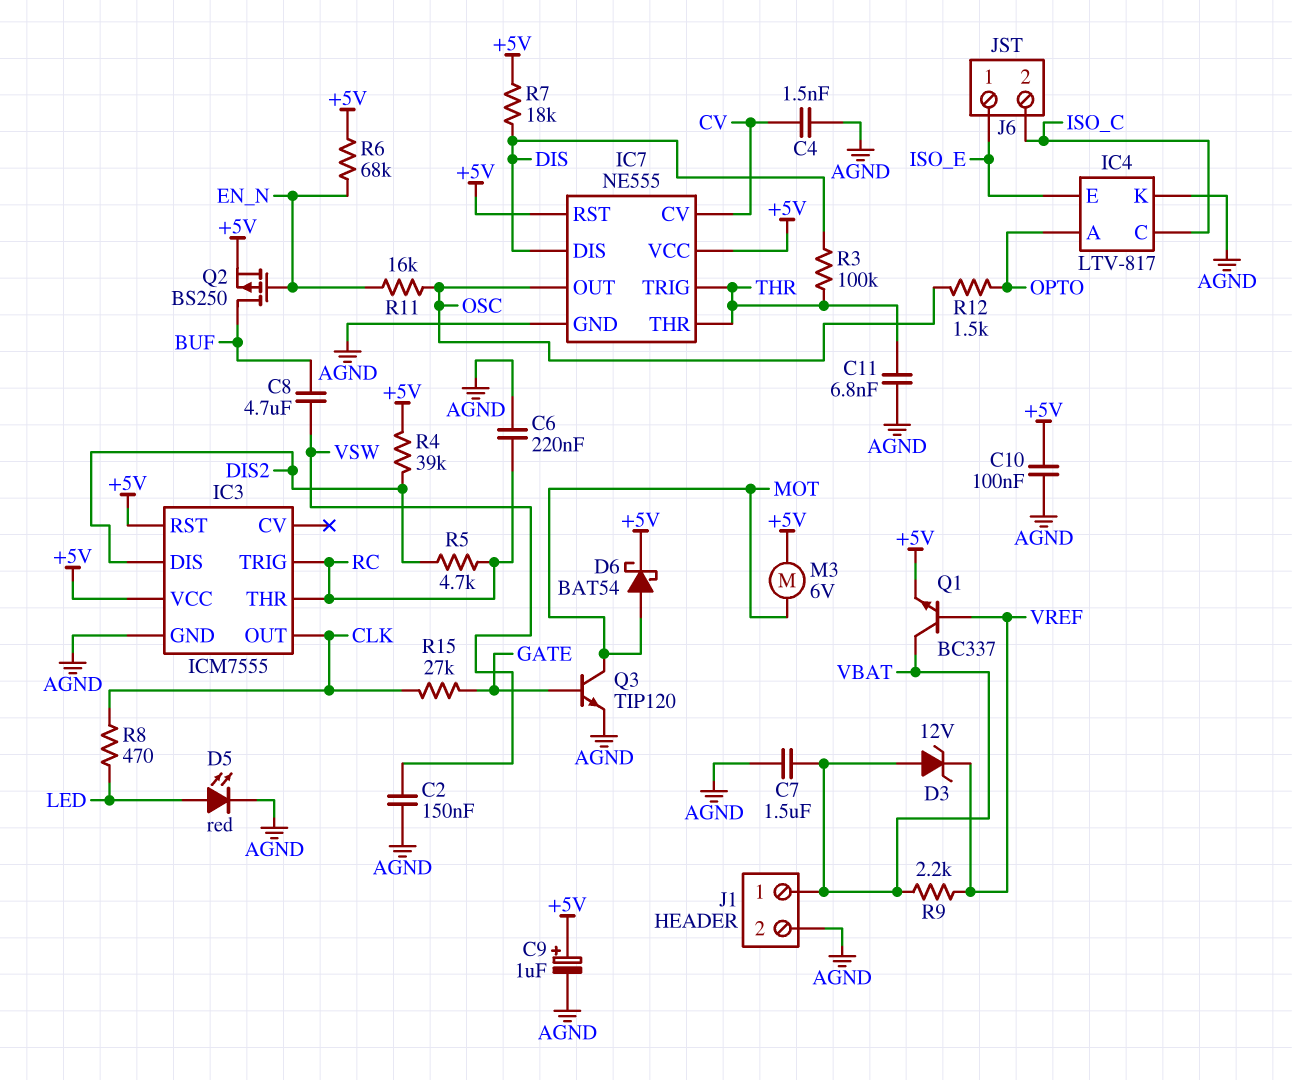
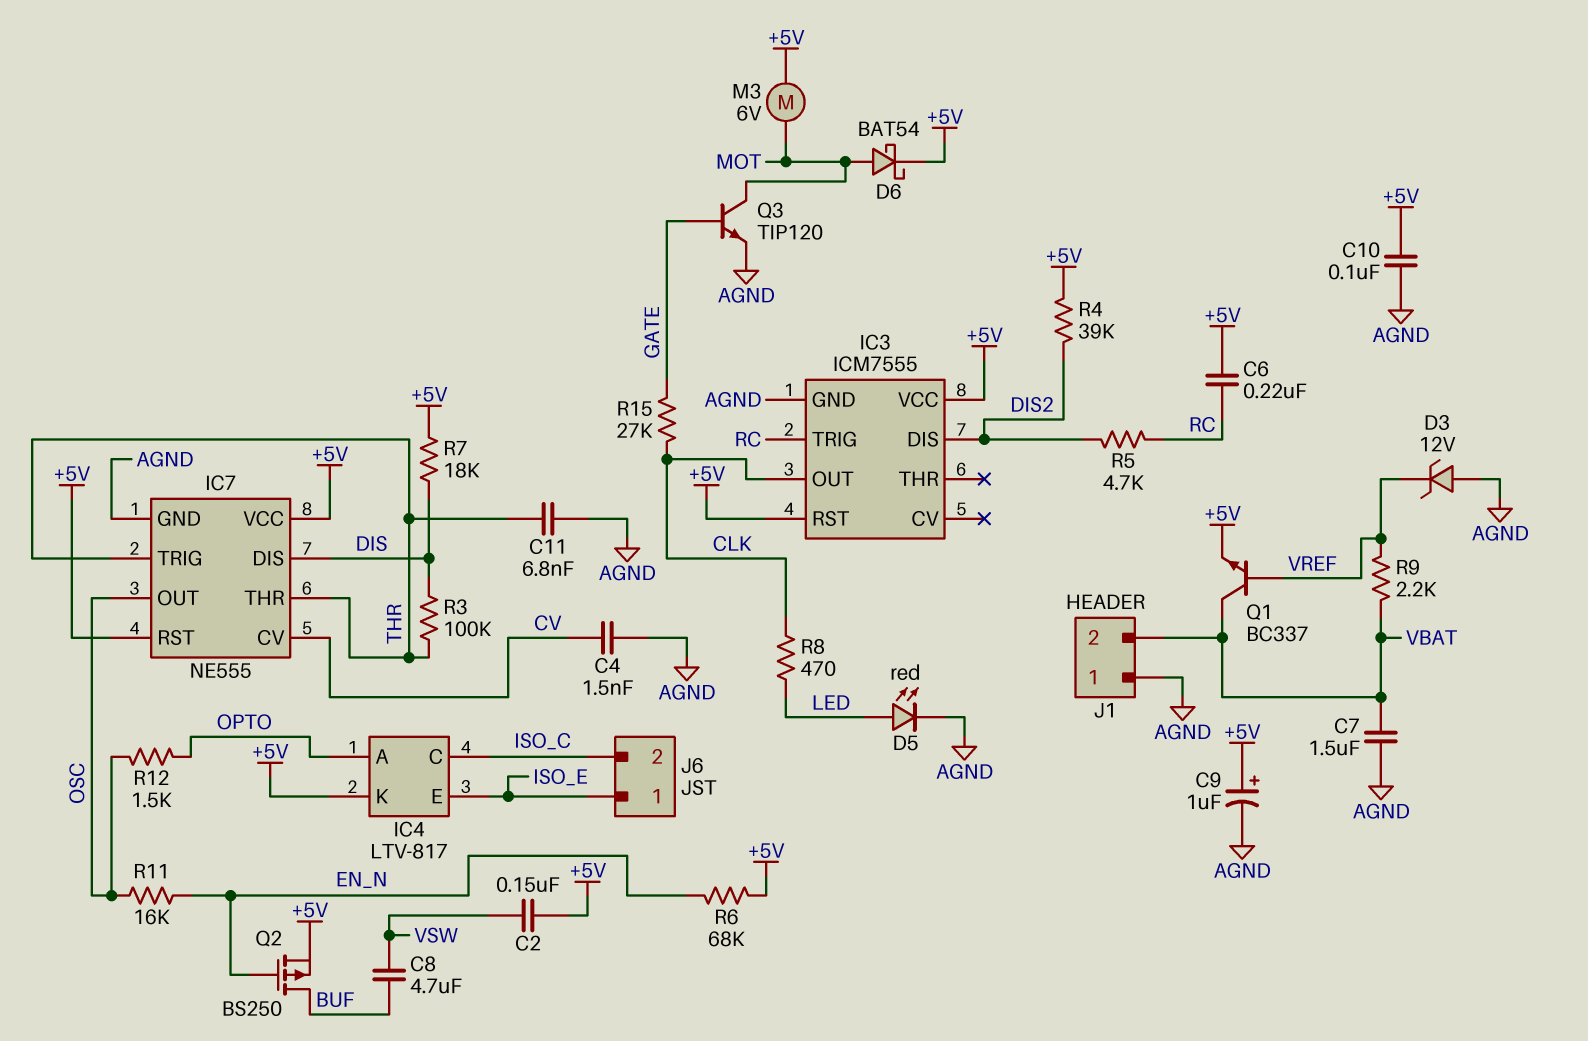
C2: 150nF (AGND, VSW) -> 150nF (+5V, VSW)
C6: 220nF (AGND, RC) -> 220nF (+5V, RC)
D3: zener 12V (A VBAT, K VREF) -> zener 12V (A AGND, K VREF)
IC3 pin THR: RC -> none
IC4 pin K: AGND -> +5V
J1 pin 1: VBAT -> AGND
J1 pin 2: AGND -> VBAT

